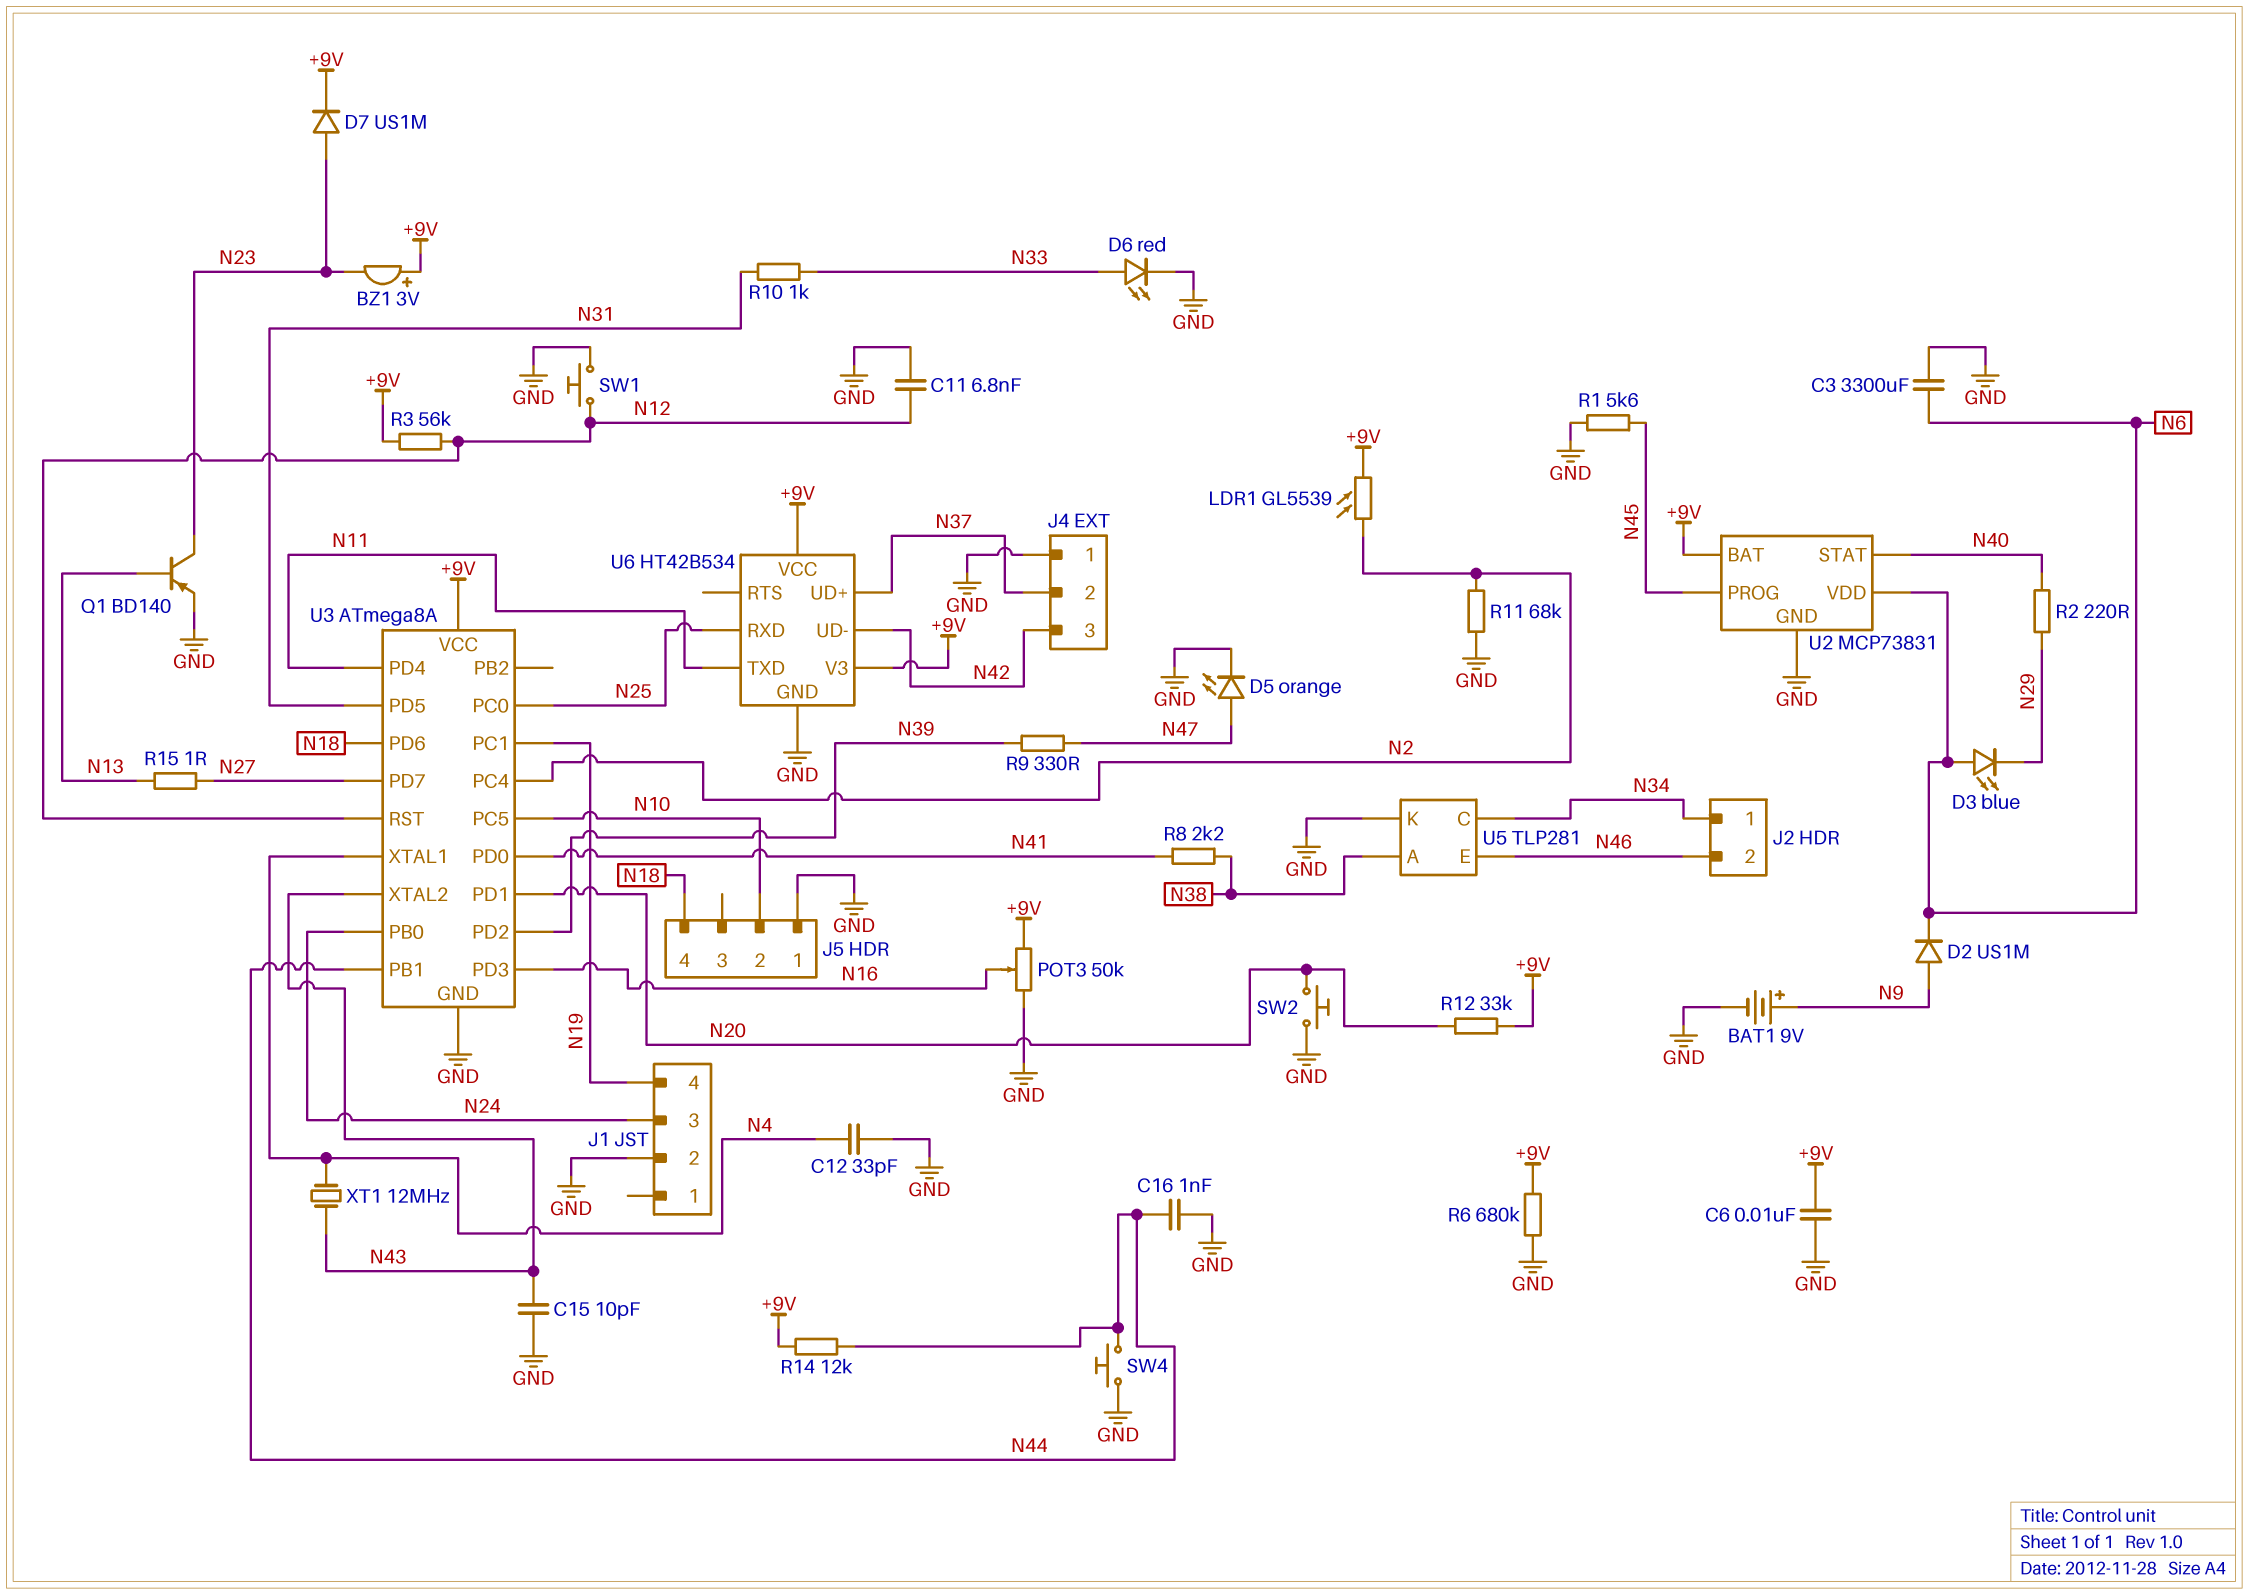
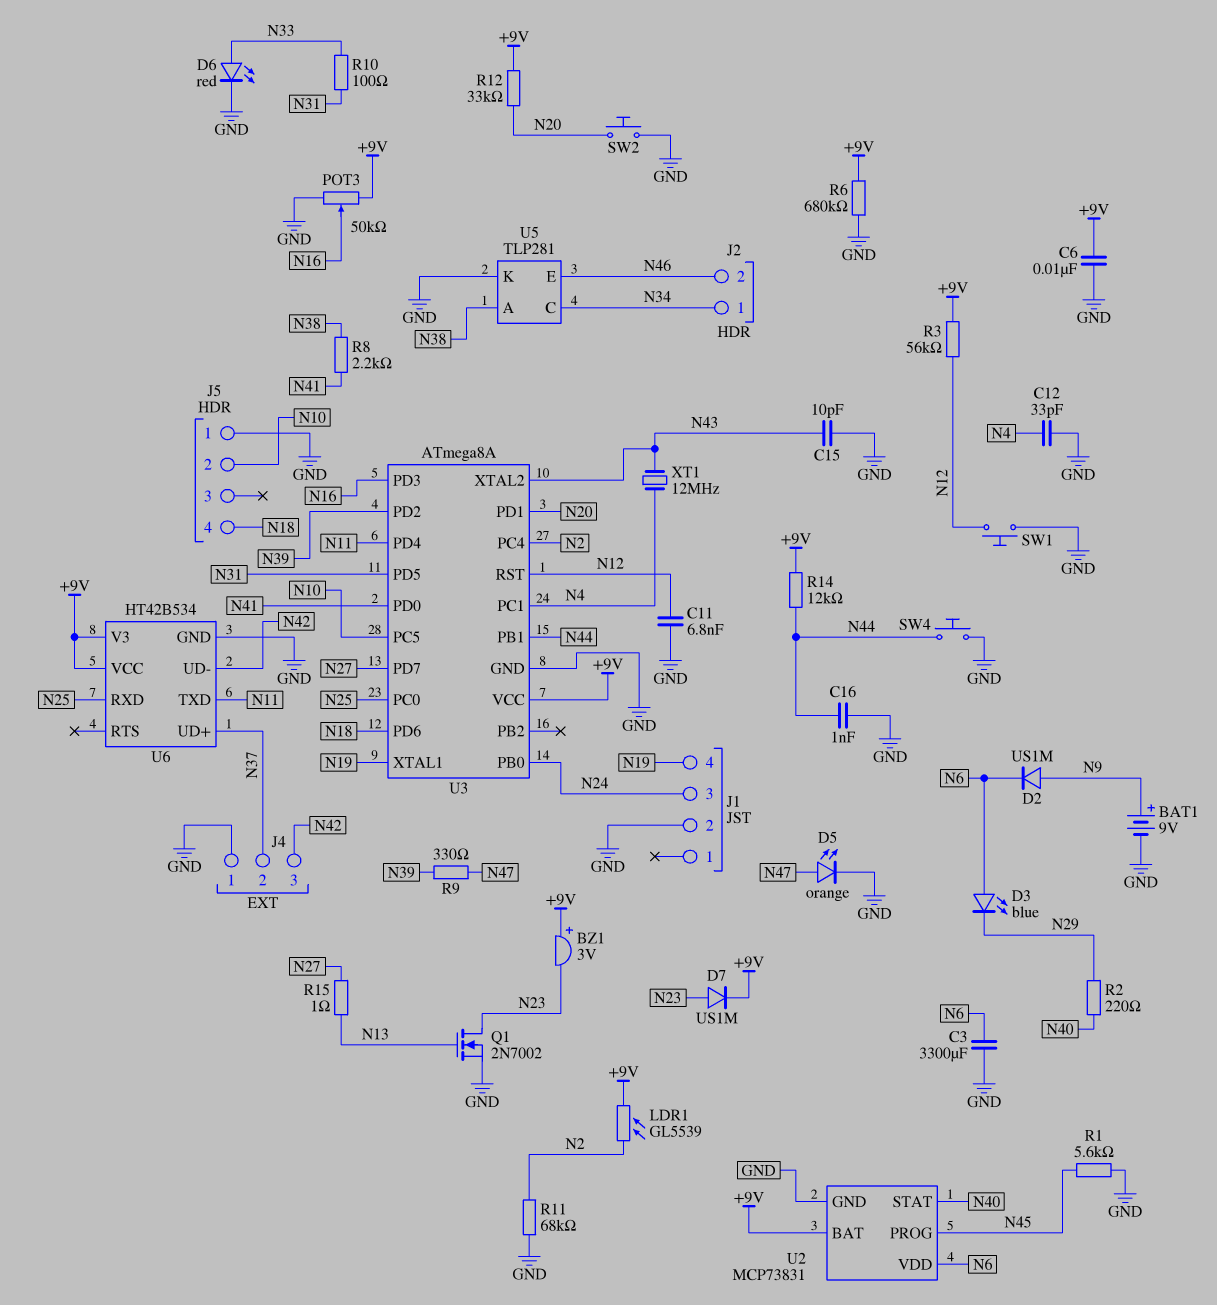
Q1: PNP BD140 (B N13, C N23, E GND) -> NMOS 2N7002 (G N13, D N23, S GND)
R10: 1k (N31, N33) -> 100 (N31, N33)
U3 pin PC1: N19 -> N4
U3 pin XTAL1: N4 -> N19

